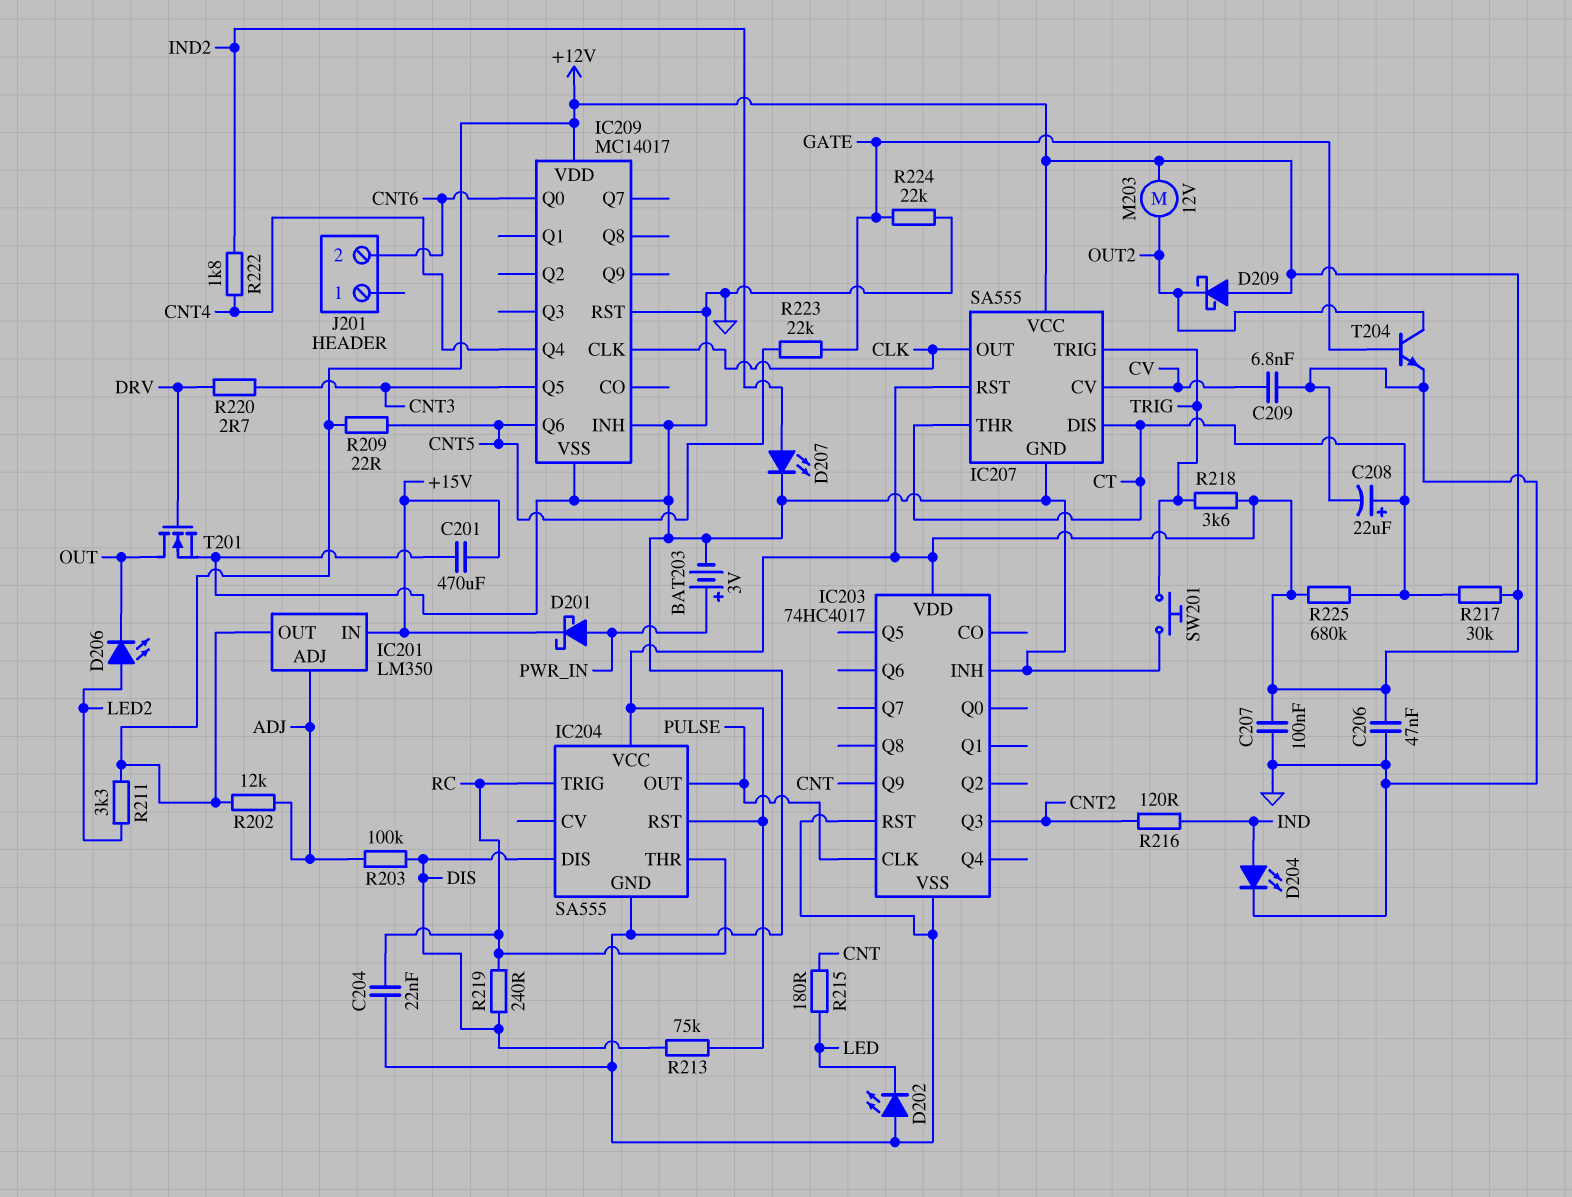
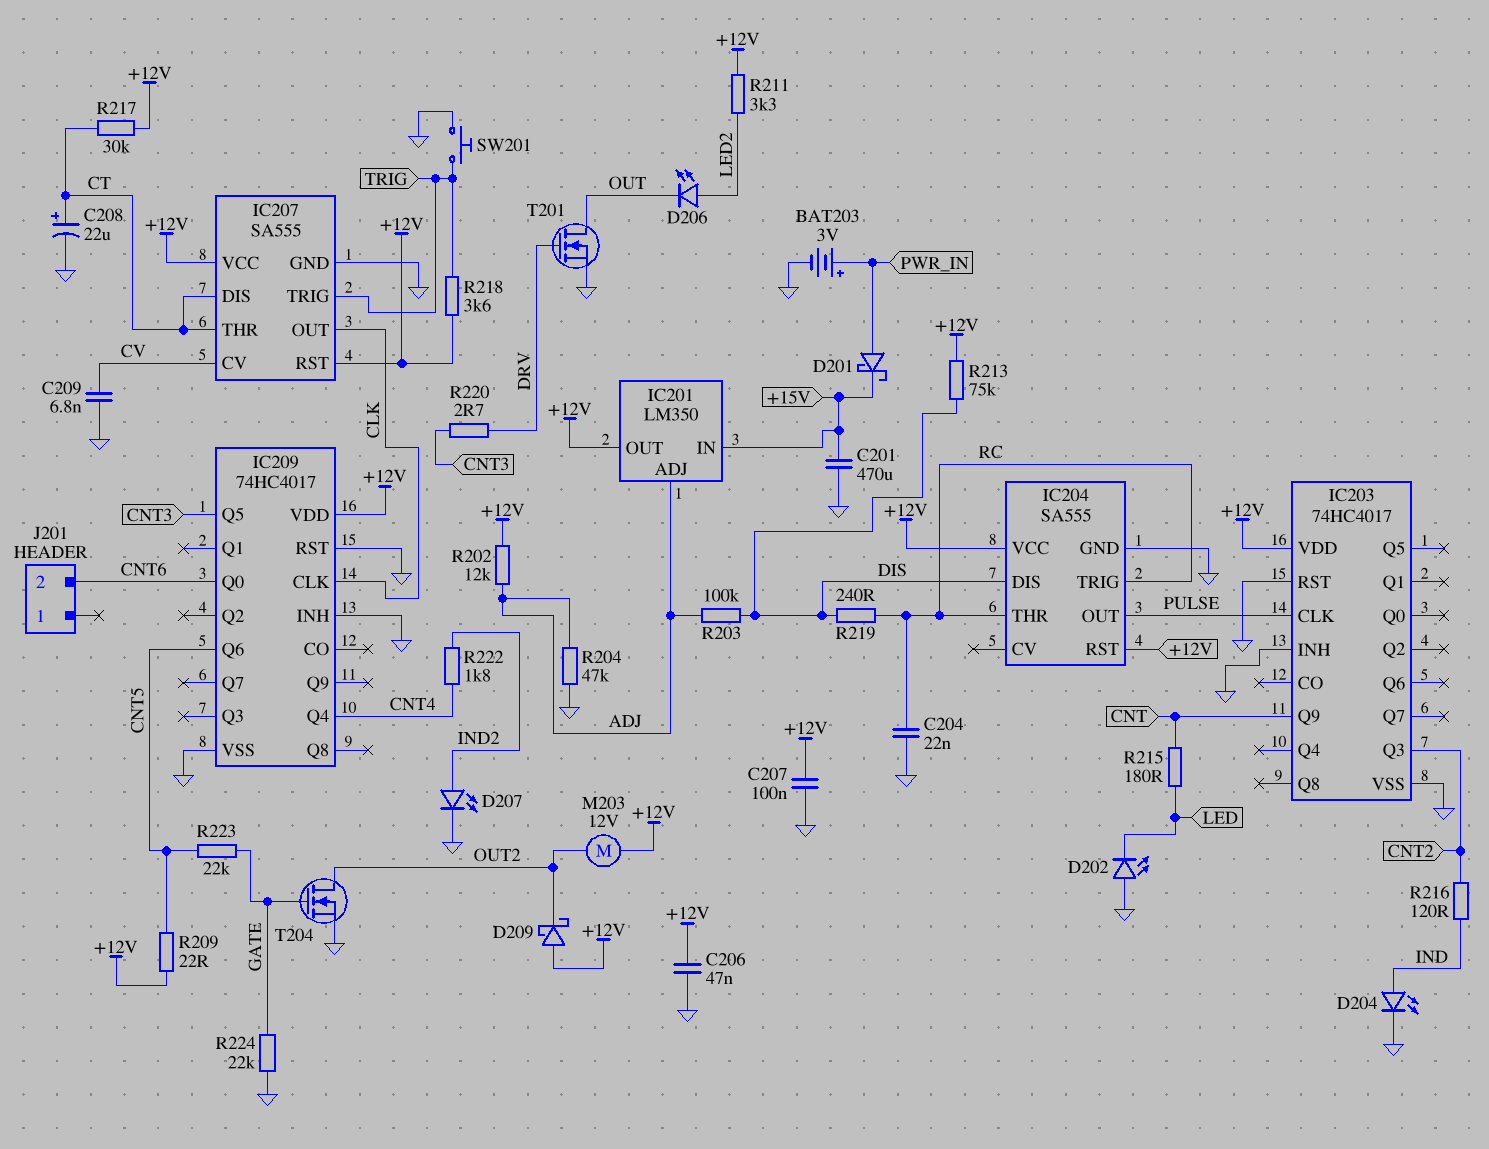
IC209: MC14017 -> 74HC4017
R204: none -> 47k (ADJ, GND)
R225: 680k (+12V, CT) -> none
T204: NPN (B GATE, C OUT2, E GND) -> NMOS (G GATE, D OUT2, S GND)

